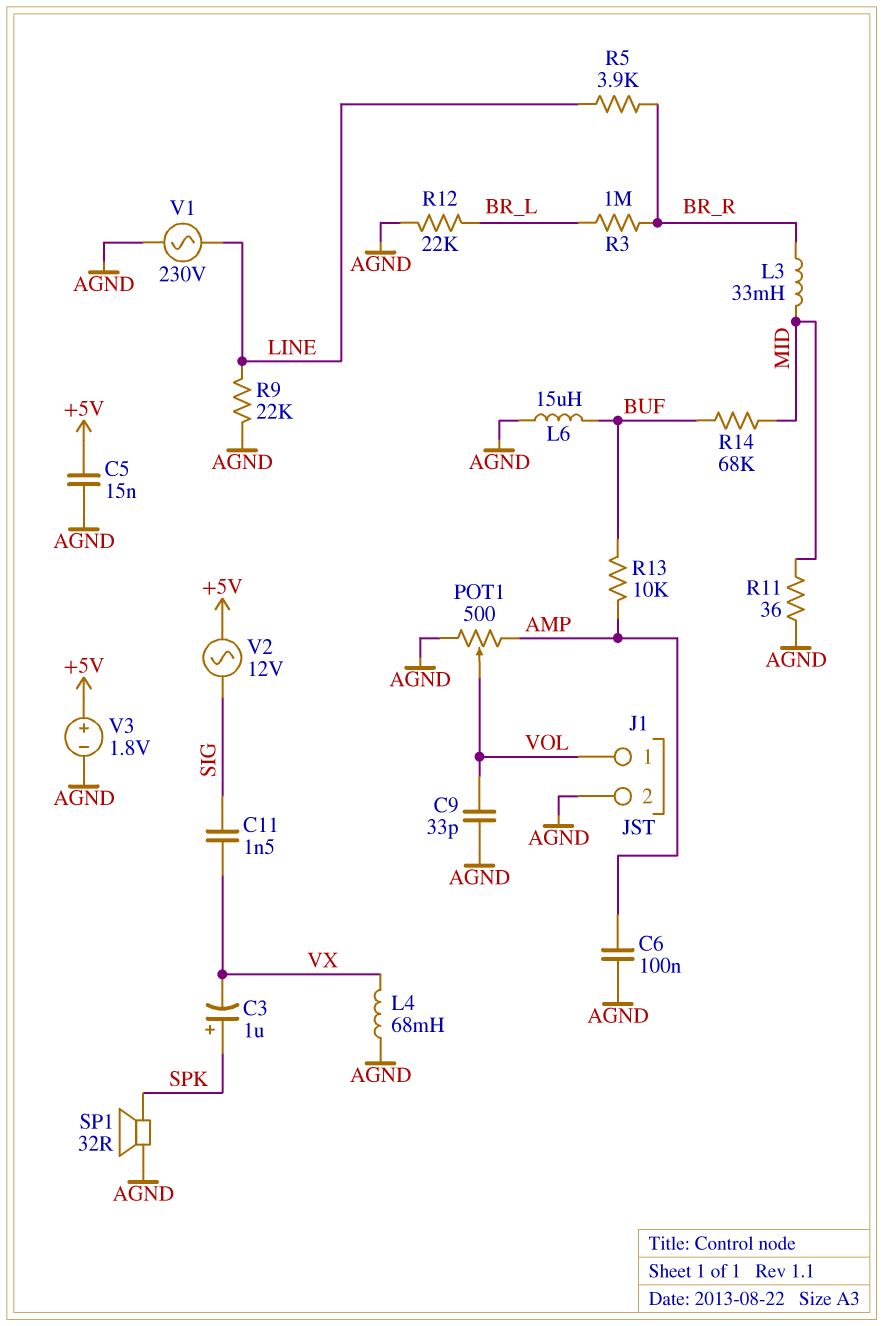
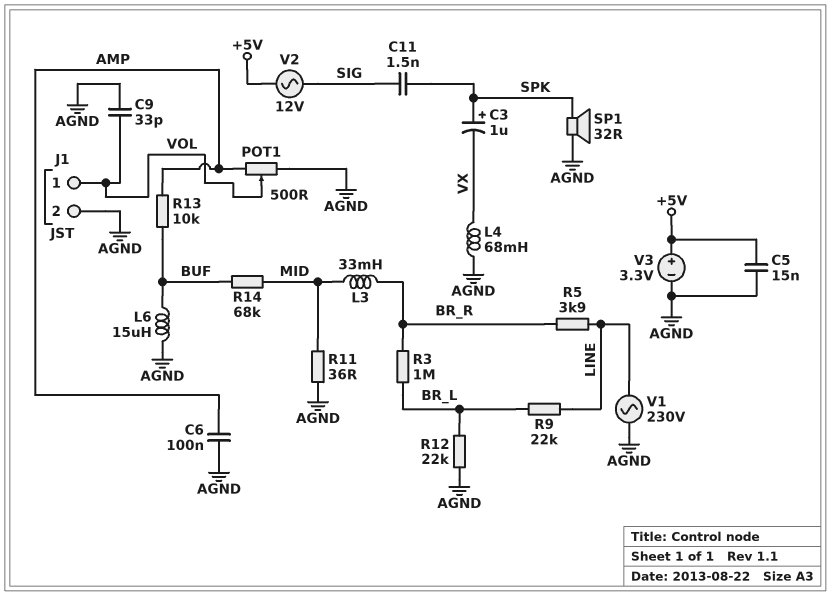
C11: 1.5nF (SIG, VX) -> 1.5nF (SIG, SPK)
R9: 22k (AGND, LINE) -> 22k (BR_L, LINE)
V3: 1.8V (plus +5V, minus AGND) -> 3.3V (plus +5V, minus AGND)

